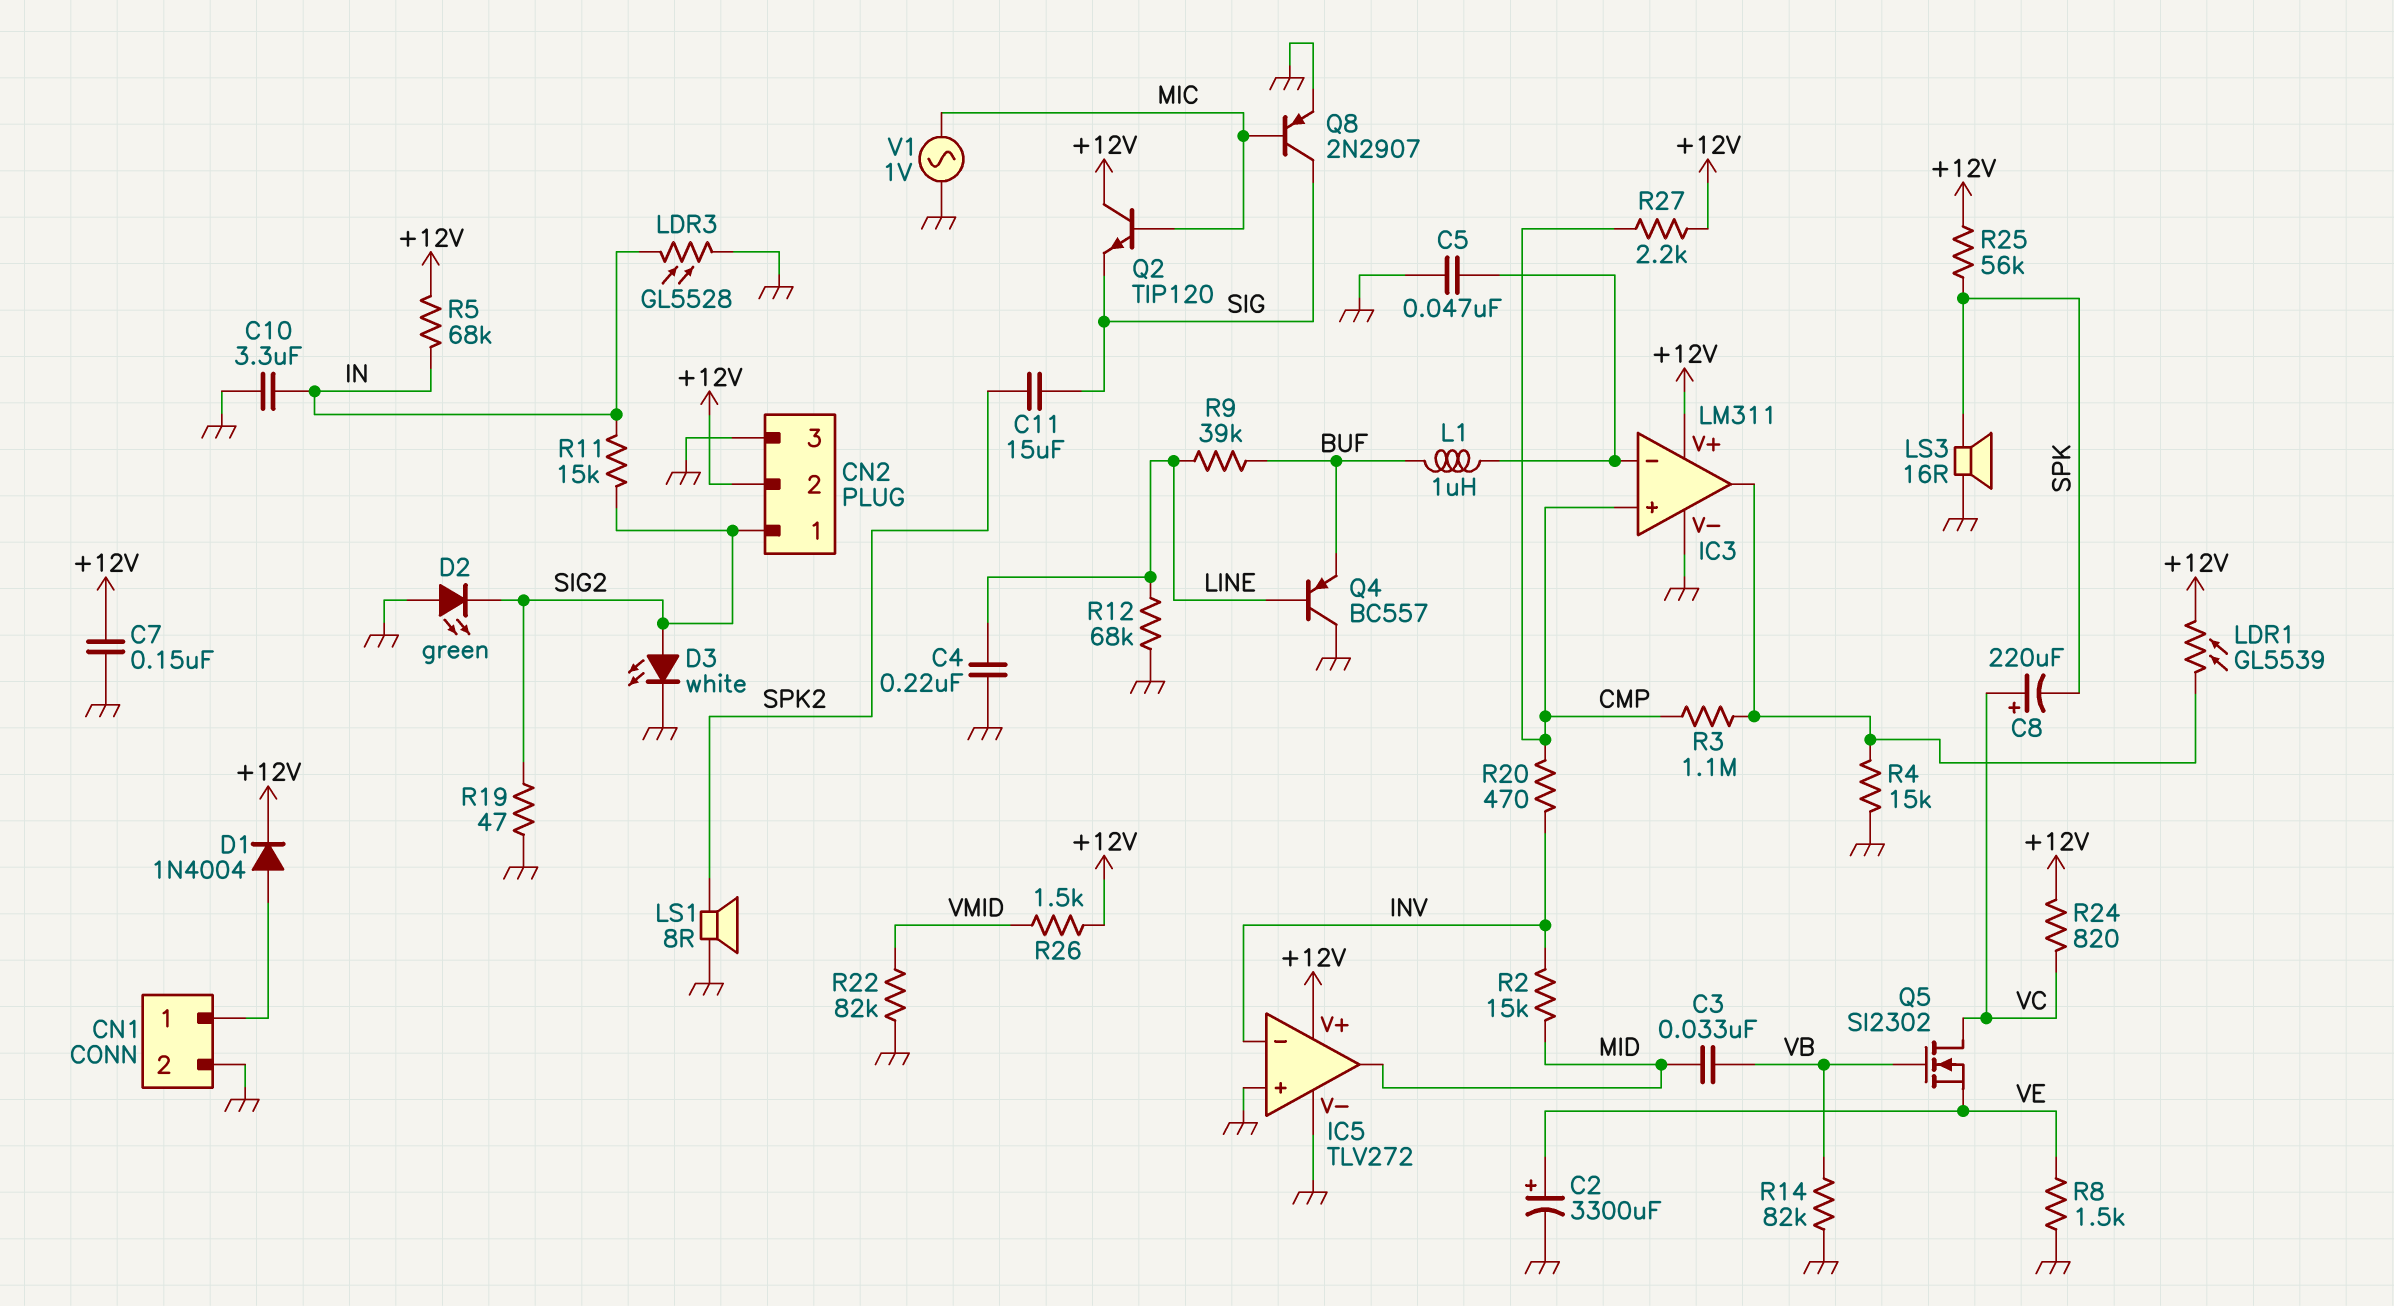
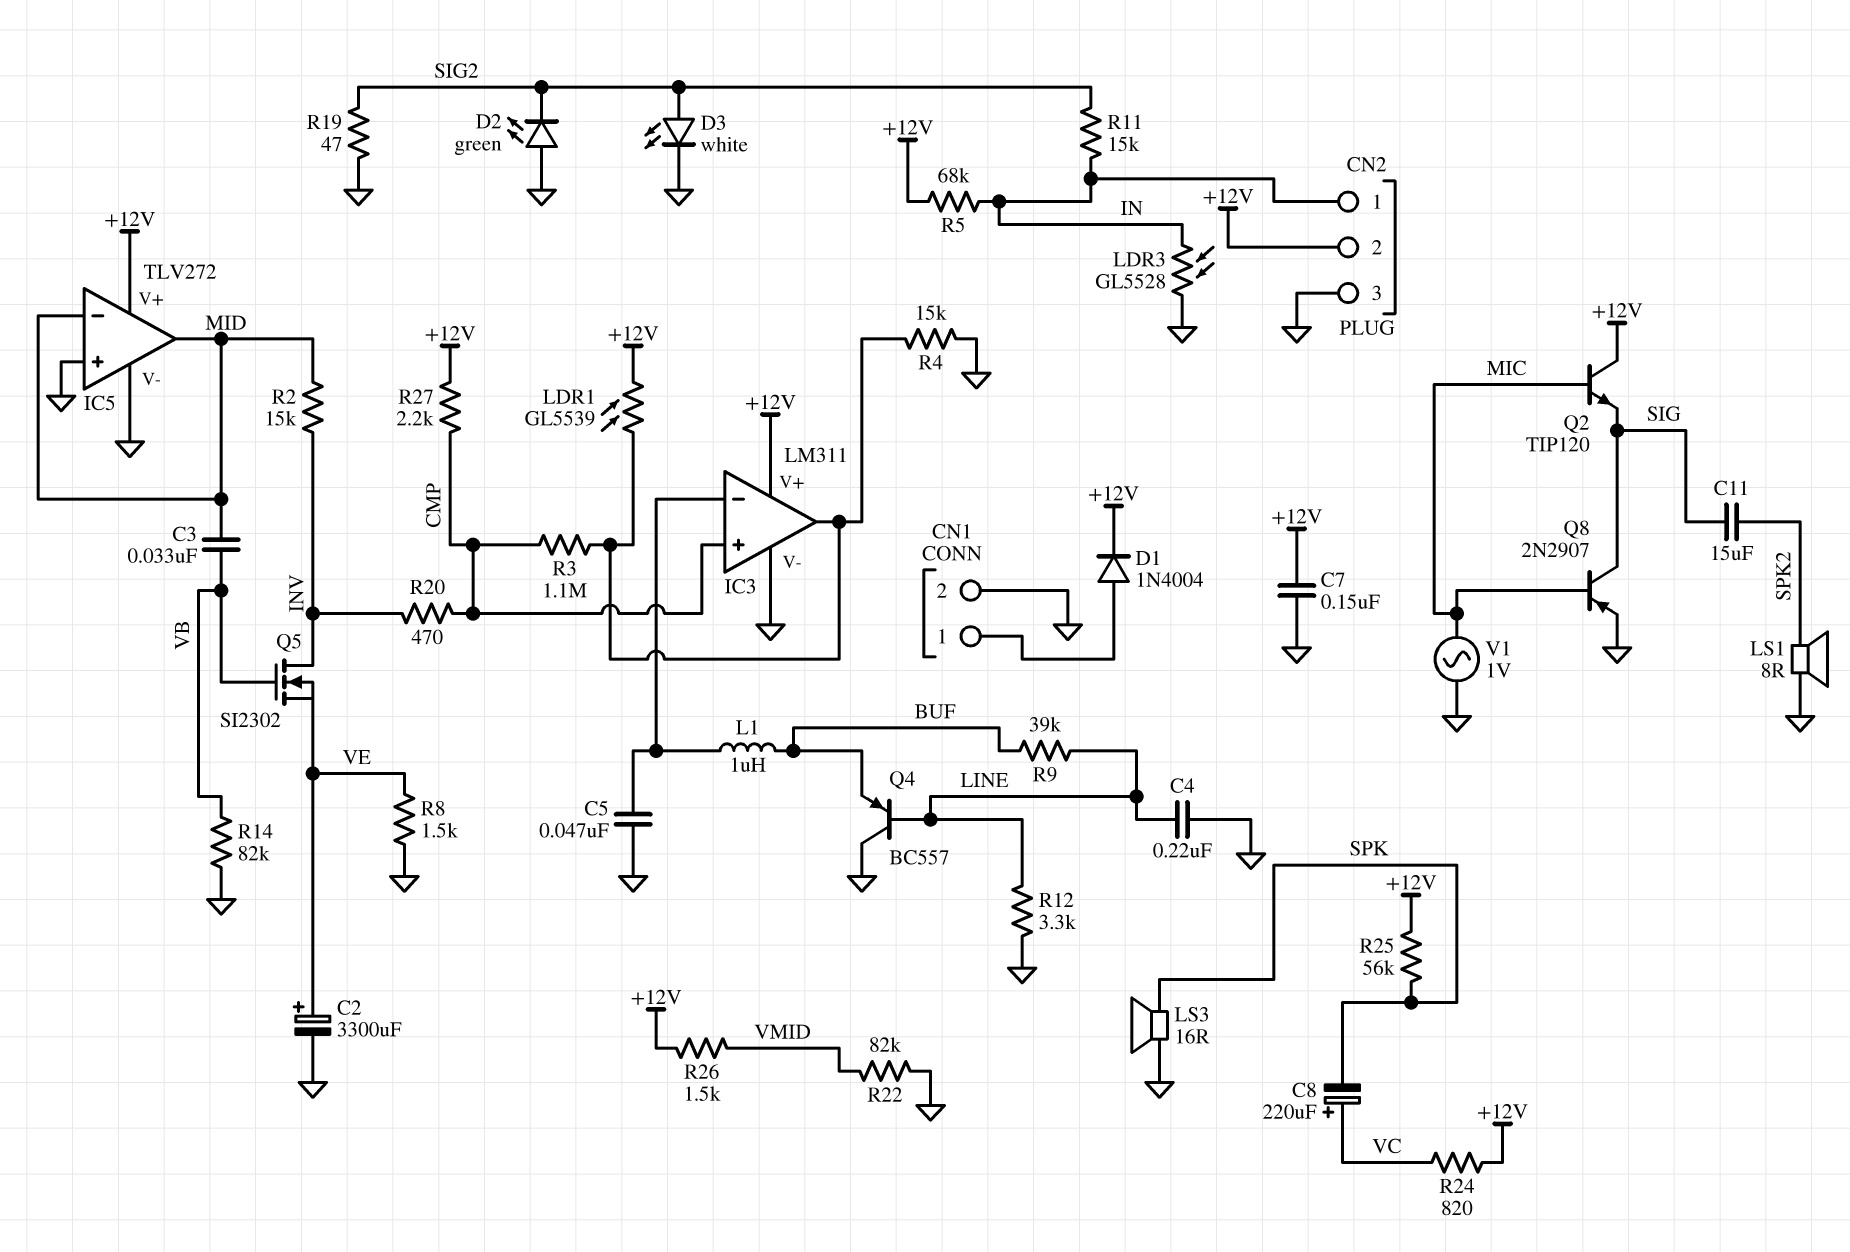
C10: 3.3uF (GND, IN) -> none
CN2 pin 1: SIG2 -> IN
IC5 pin in-: INV -> MID
Q5: NMOS SI2302 (G VB, D VC, S VE) -> NMOS SI2302 (G VB, D INV, S VE)
R12: 68k (GND, LINE) -> 3.3k (GND, LINE)

